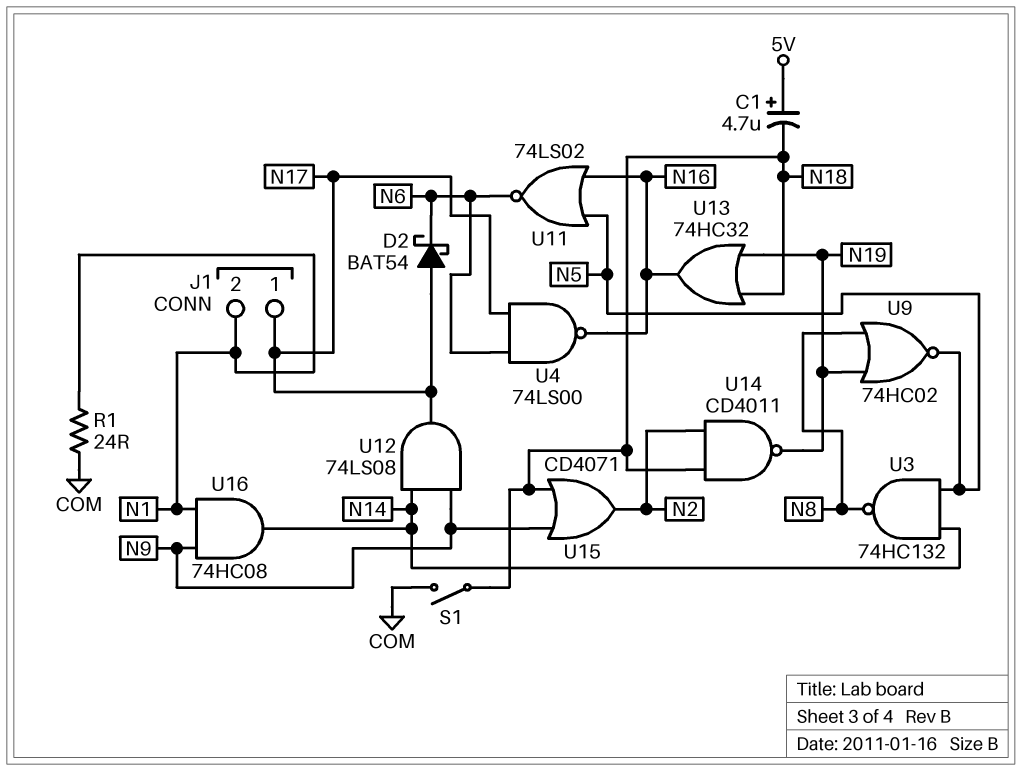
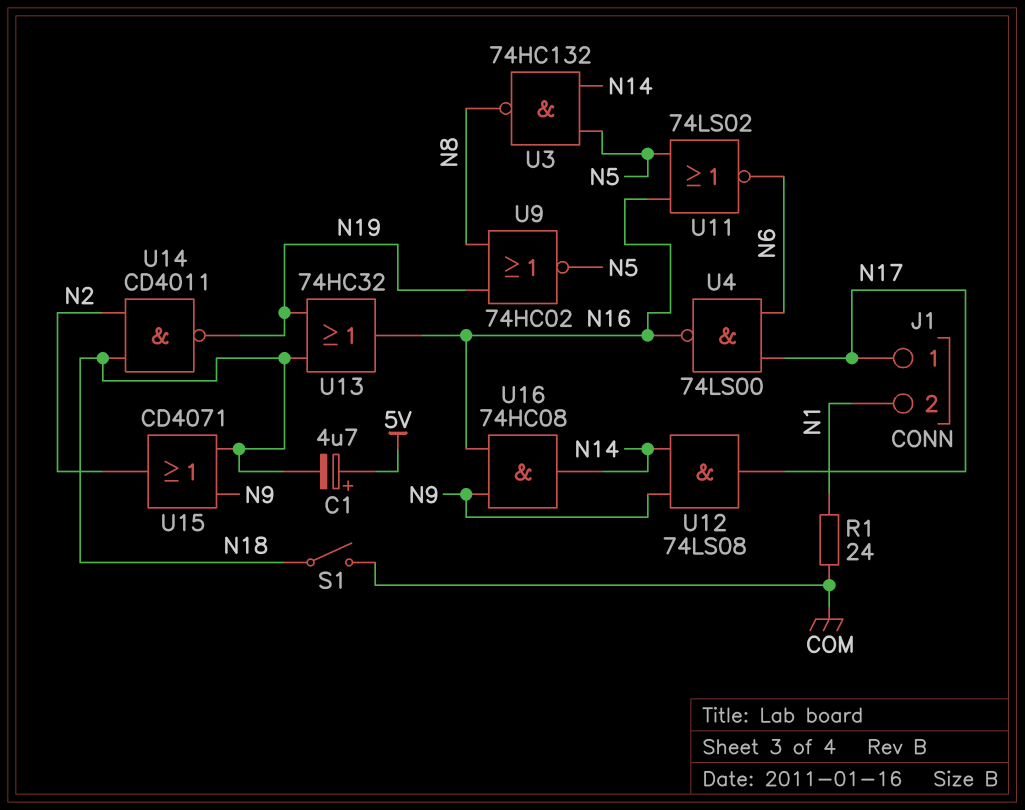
D2: schottky BAT54 (A N17, K N6) -> none
U16: AND 74HC08 (in N1, in N9, out N14) -> AND 74HC08 (in N9, in N16, out N14)

